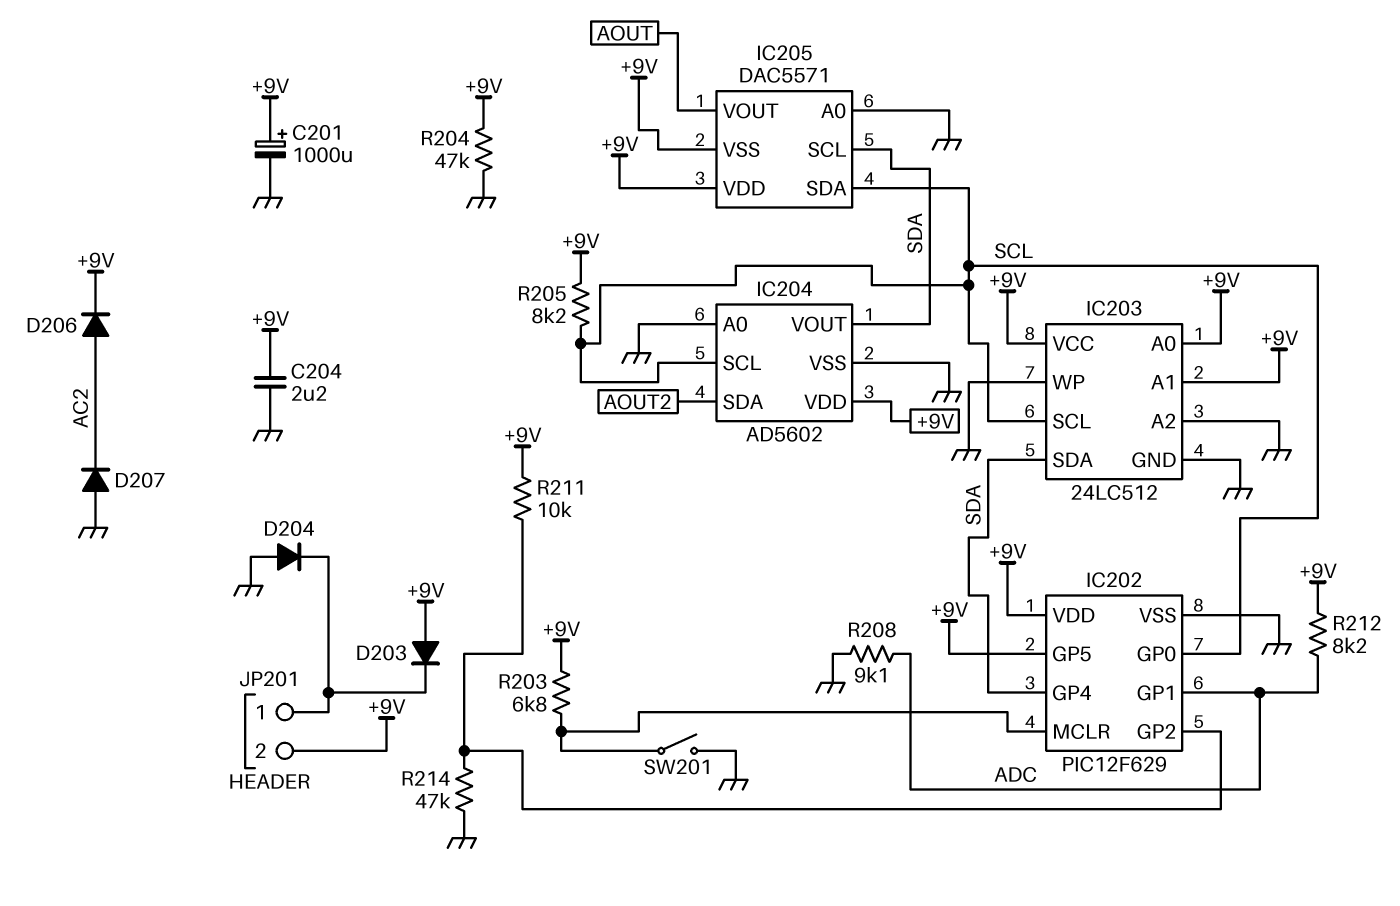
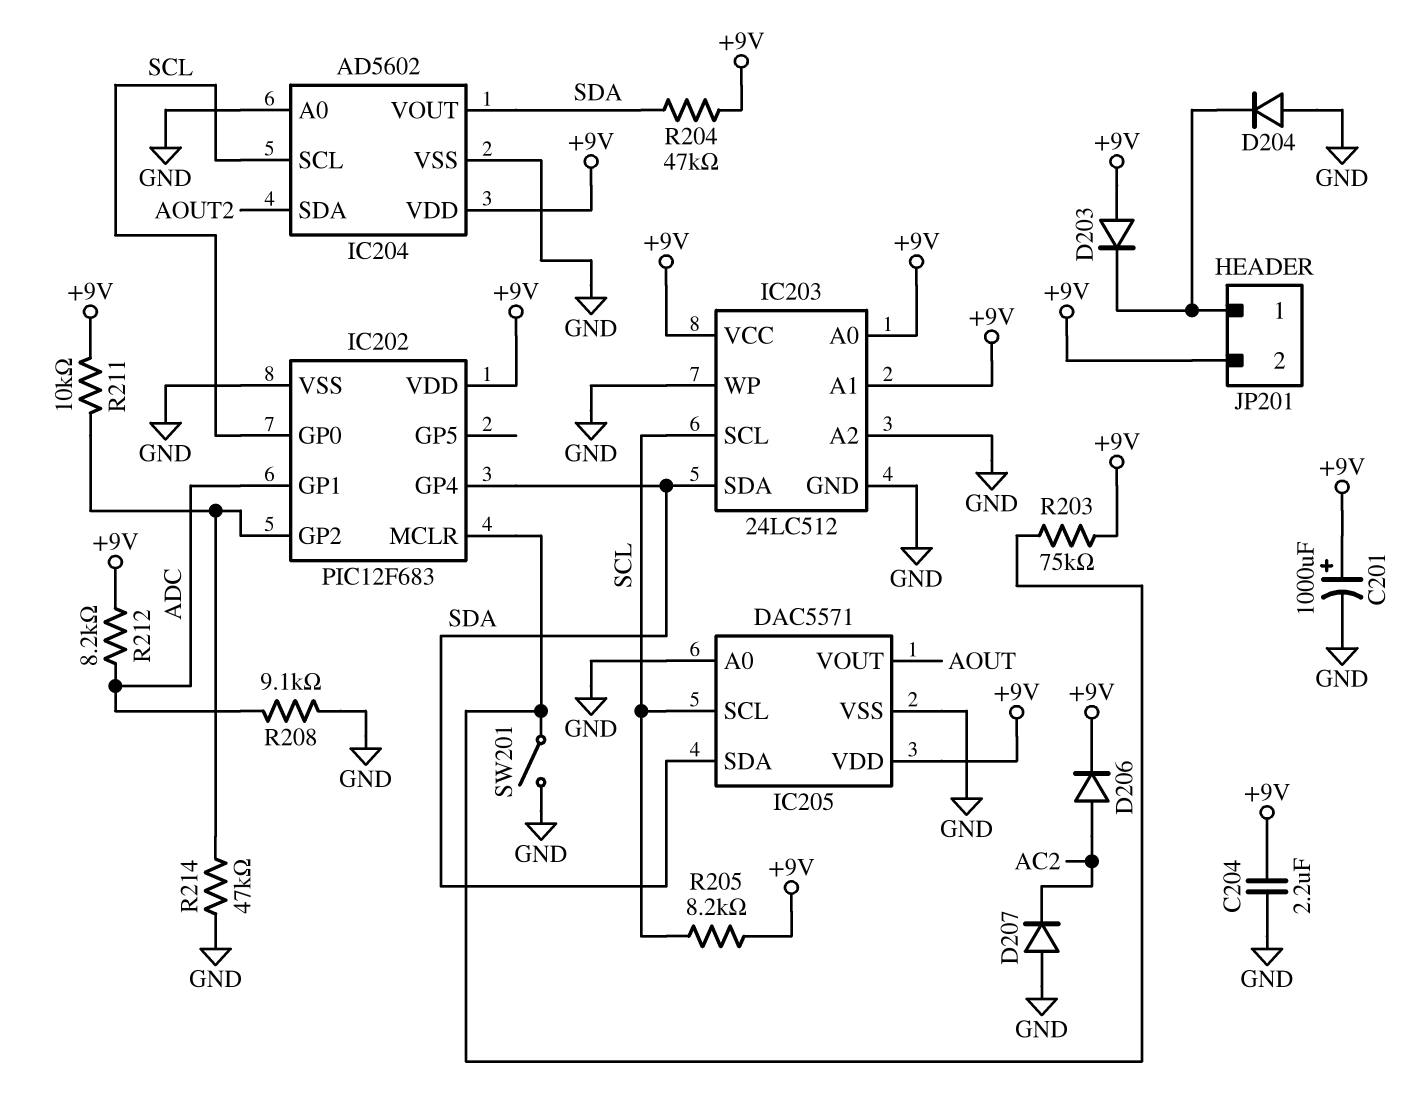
IC202: PIC12F629 -> PIC12F683
IC202 pin GP5: +9V -> none
IC205 pin SCL: SDA -> SCL
IC205 pin SDA: SCL -> SDA
IC205 pin VSS: +9V -> GND
R203: 6.8k (+9V, IC202/MCLR) -> 75k (+9V, IC202/MCLR)
R204: 47k (+9V, GND) -> 47k (+9V, SDA)

